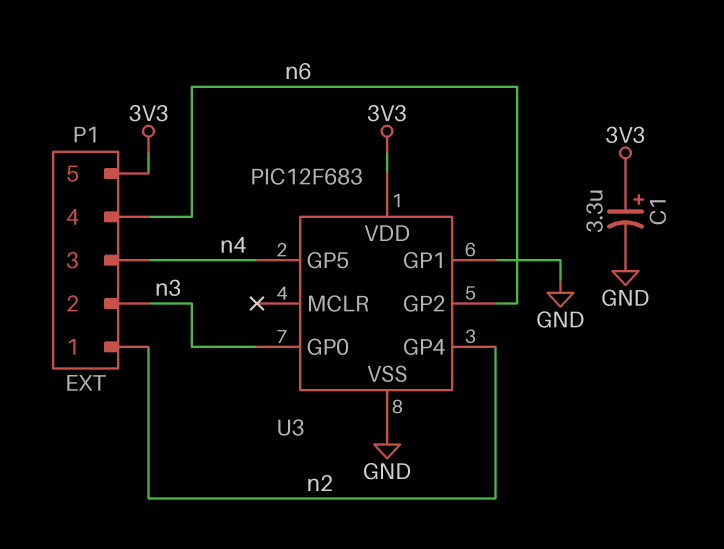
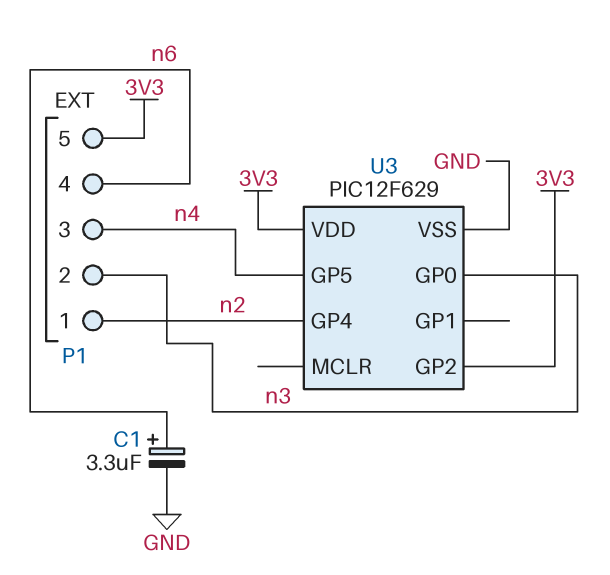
C1: 3.3uF (plus 3V3, minus GND) -> 3.3uF (plus n6, minus GND)
U3: PIC12F683 -> PIC12F629
U3 pin GP1: GND -> none
U3 pin GP2: n6 -> 3V3

